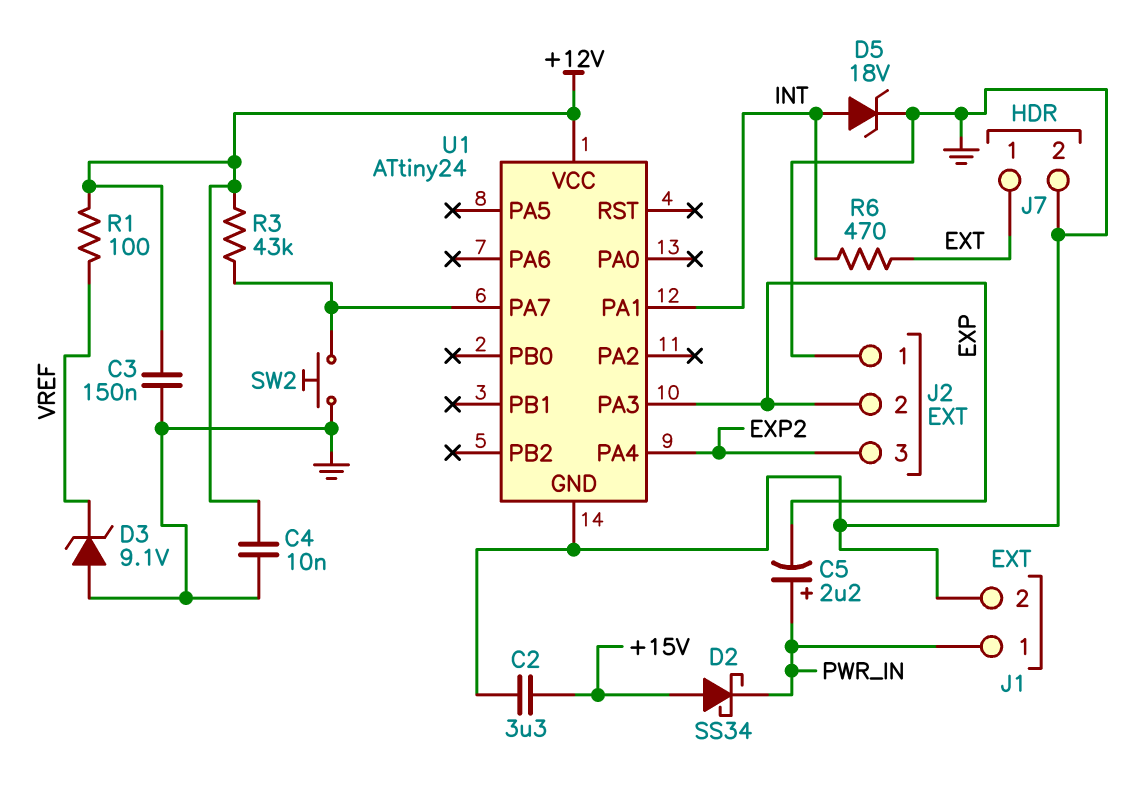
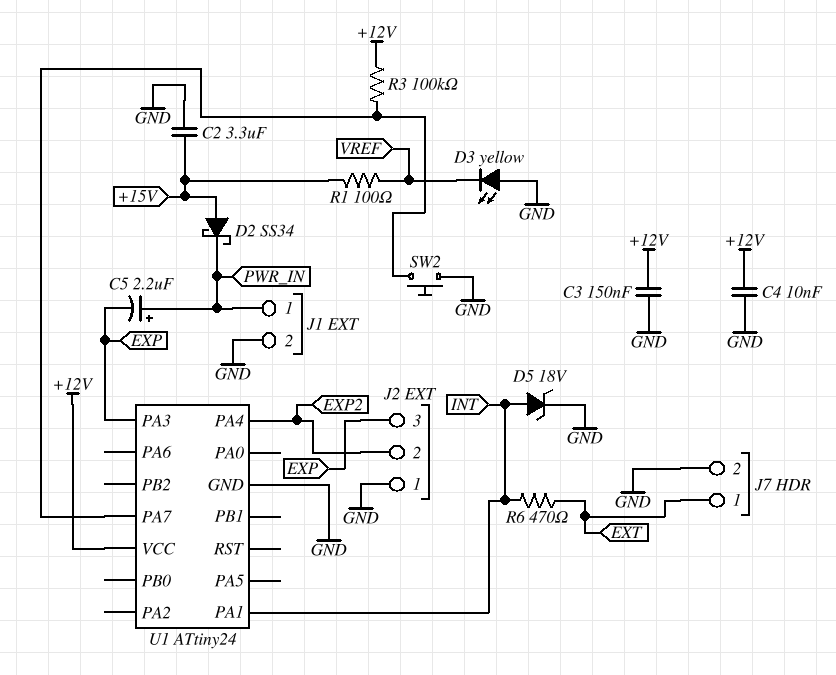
D3: zener 9.1V (A GND, K VREF) -> LED yellow (A GND, K VREF)
J2 pin 2: EXP -> EXP2
J2 pin 3: EXP2 -> EXP
R1: 100 (+12V, VREF) -> 100 (+15V, VREF)
R3: 43k (+12V, U1/PA7) -> 100k (+12V, U1/PA7)

